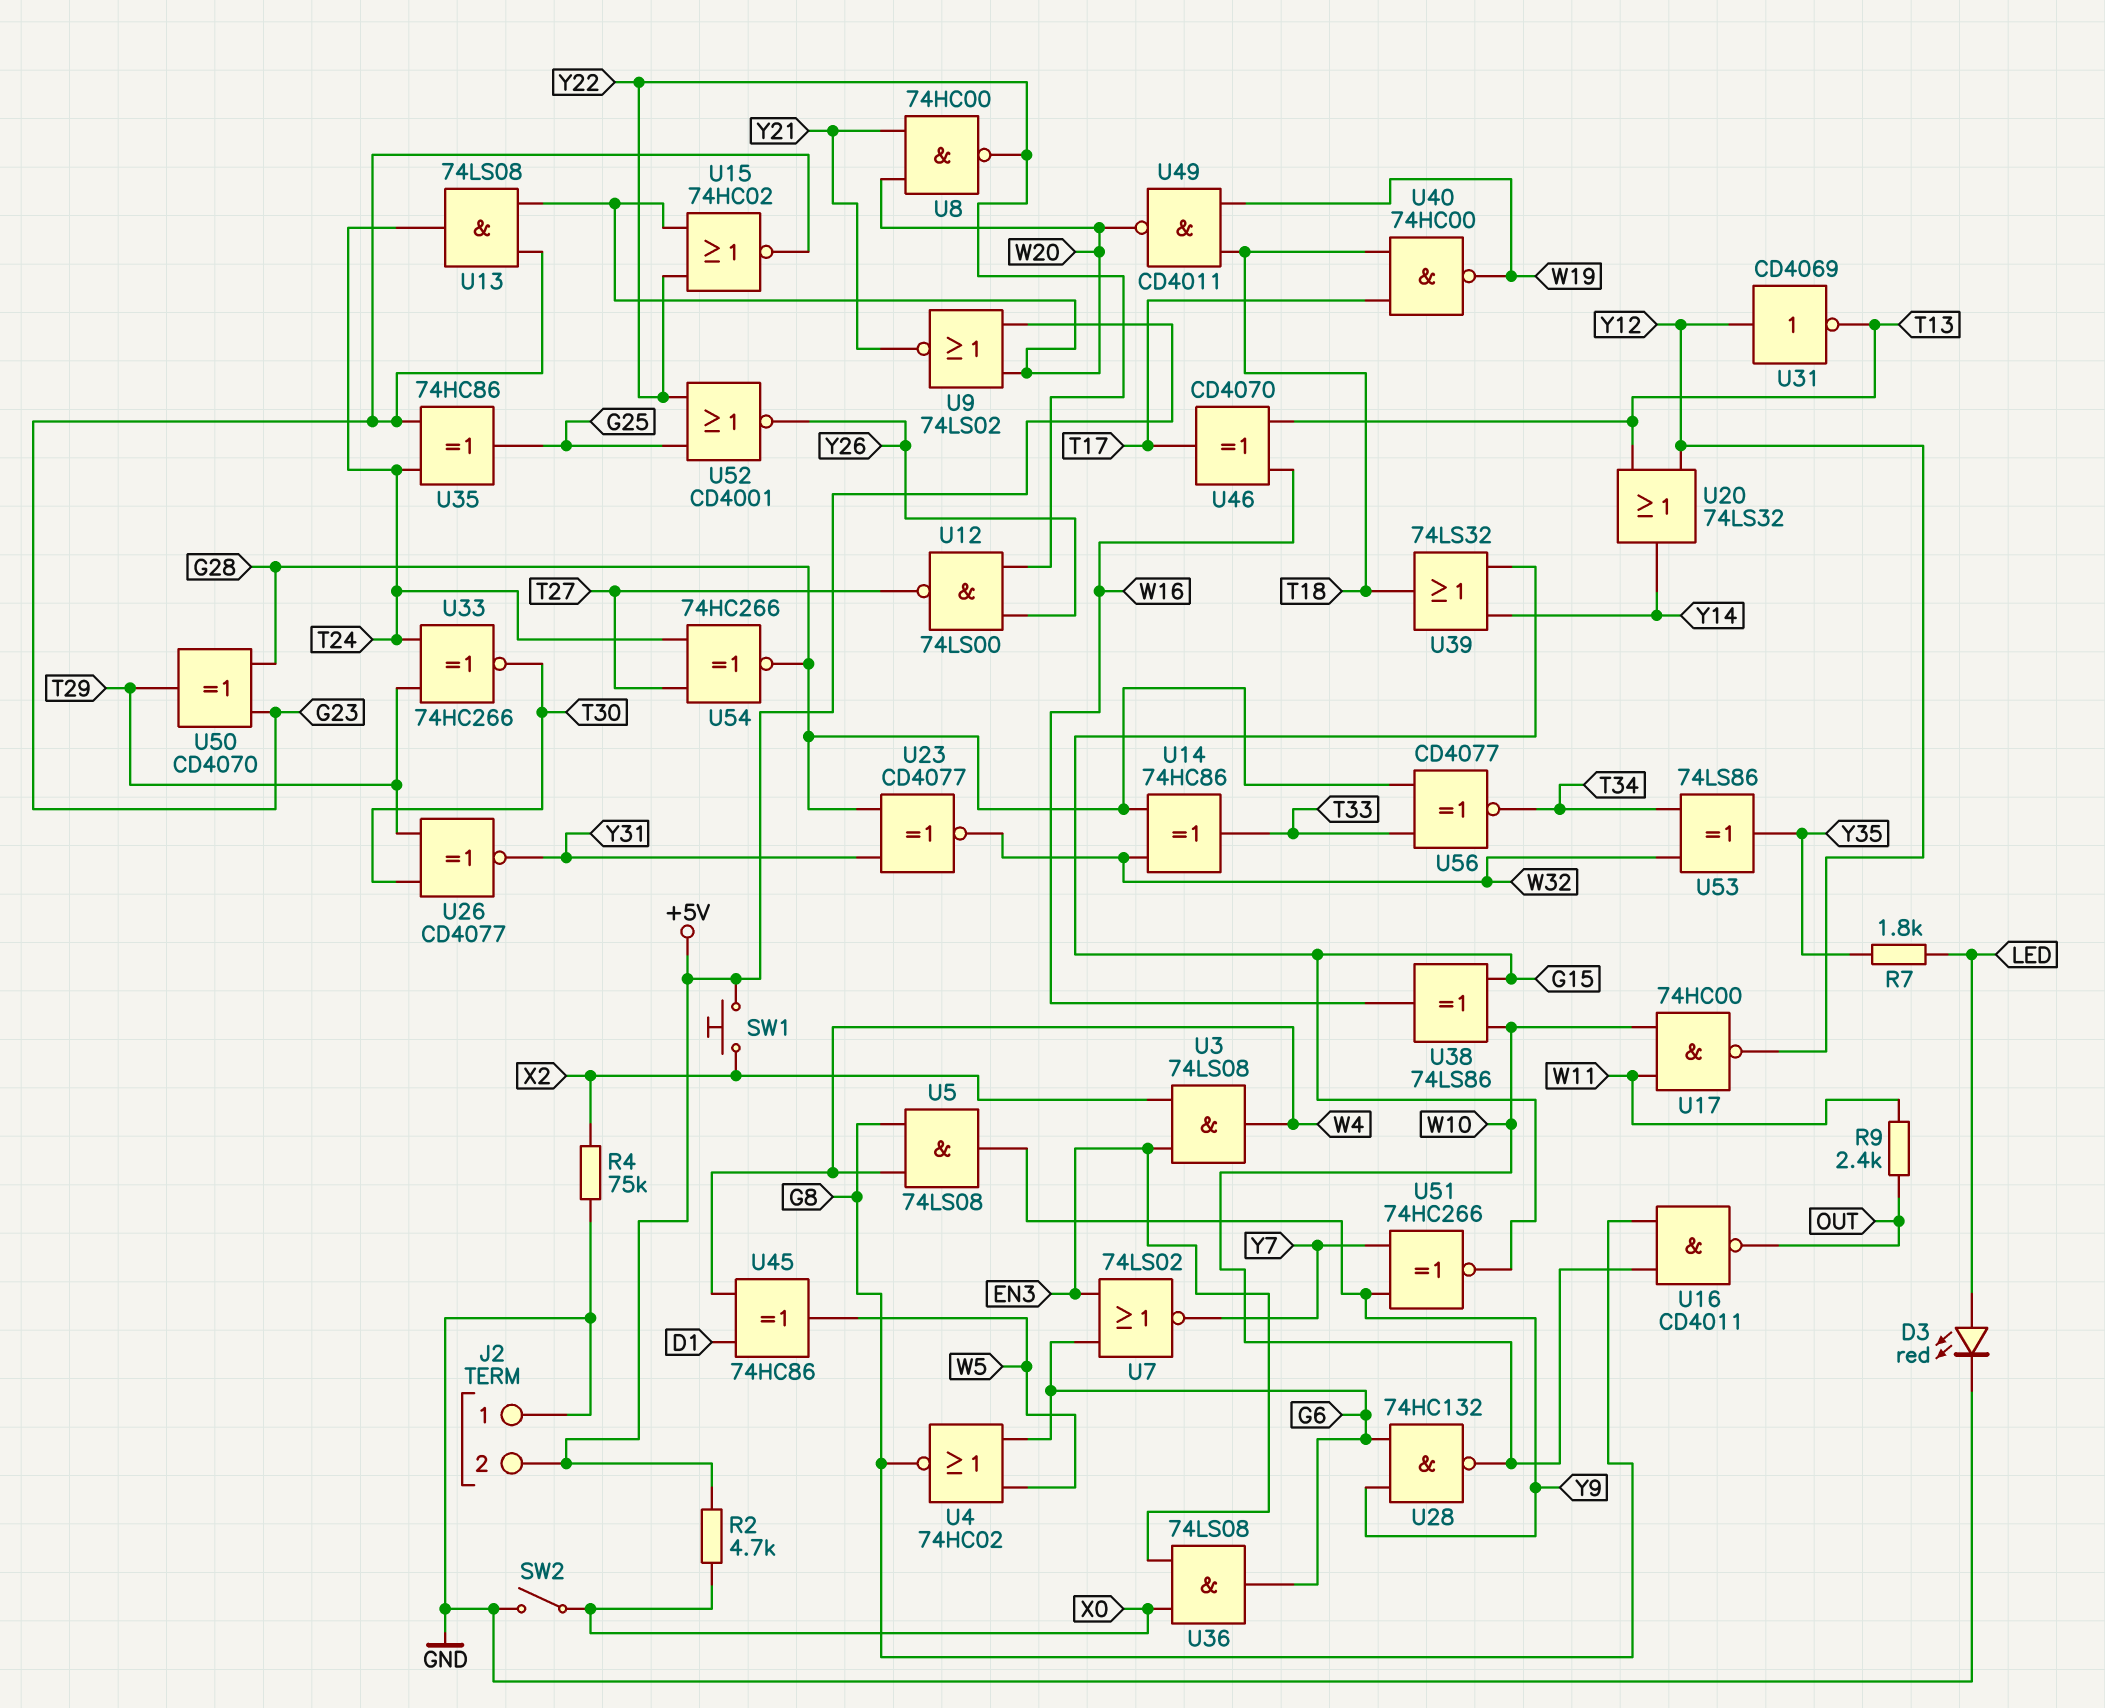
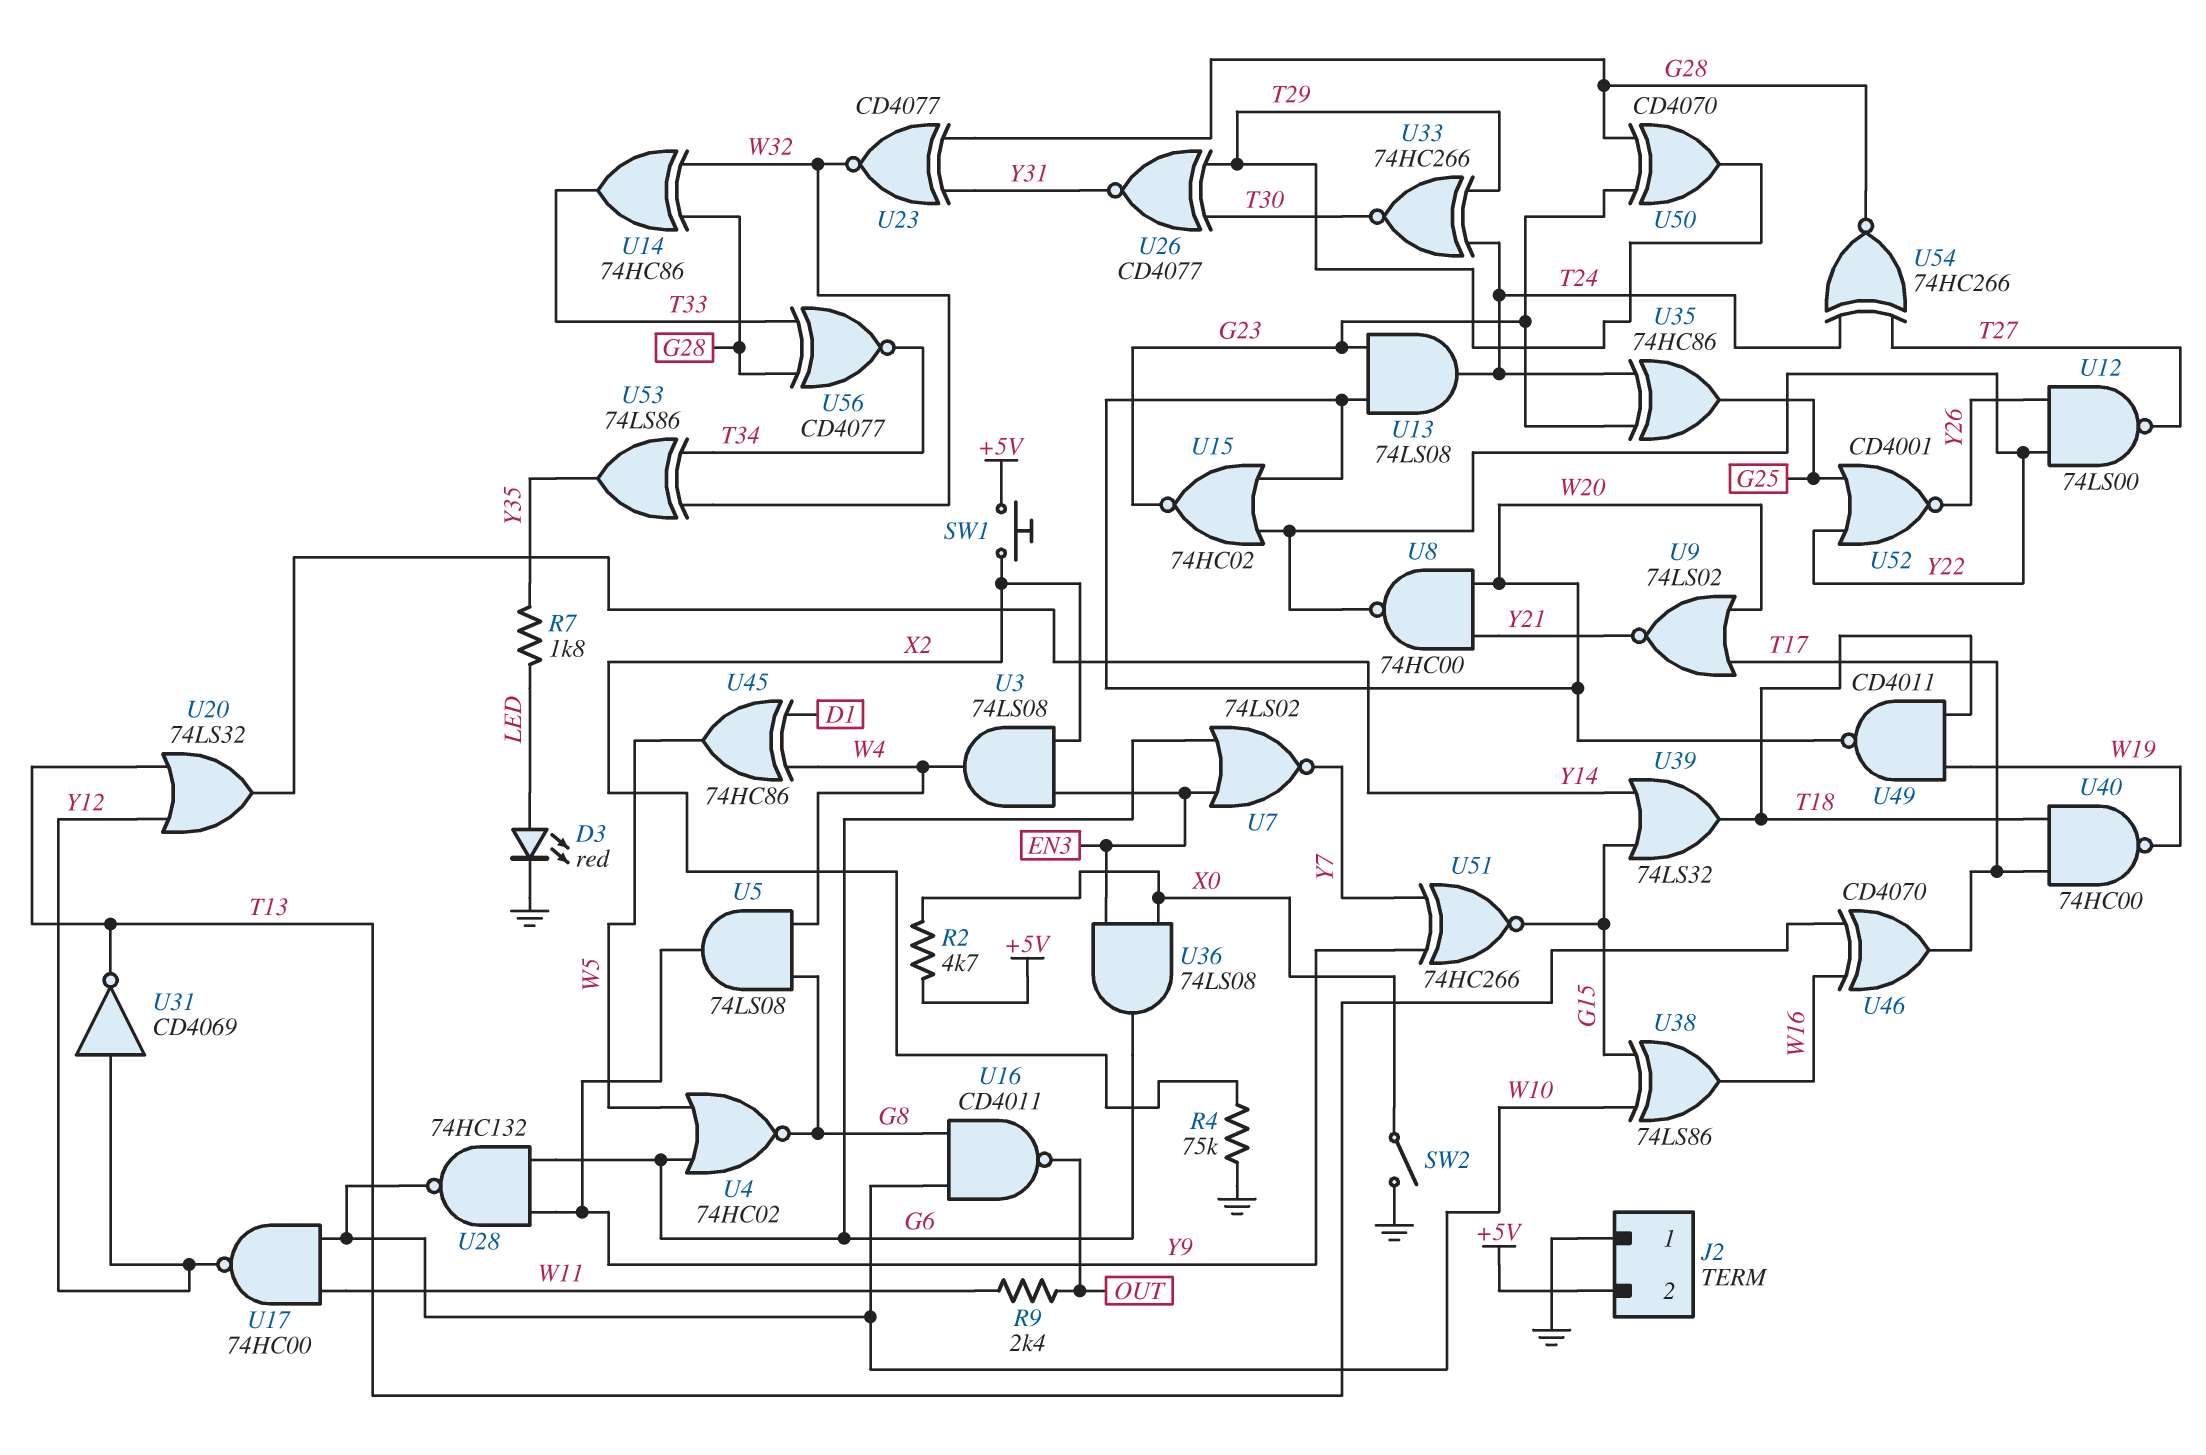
U9: NOR 74LS02 (in +5V, in W20, out Y21) -> NOR 74LS02 (in T17, in W20, out Y21)

